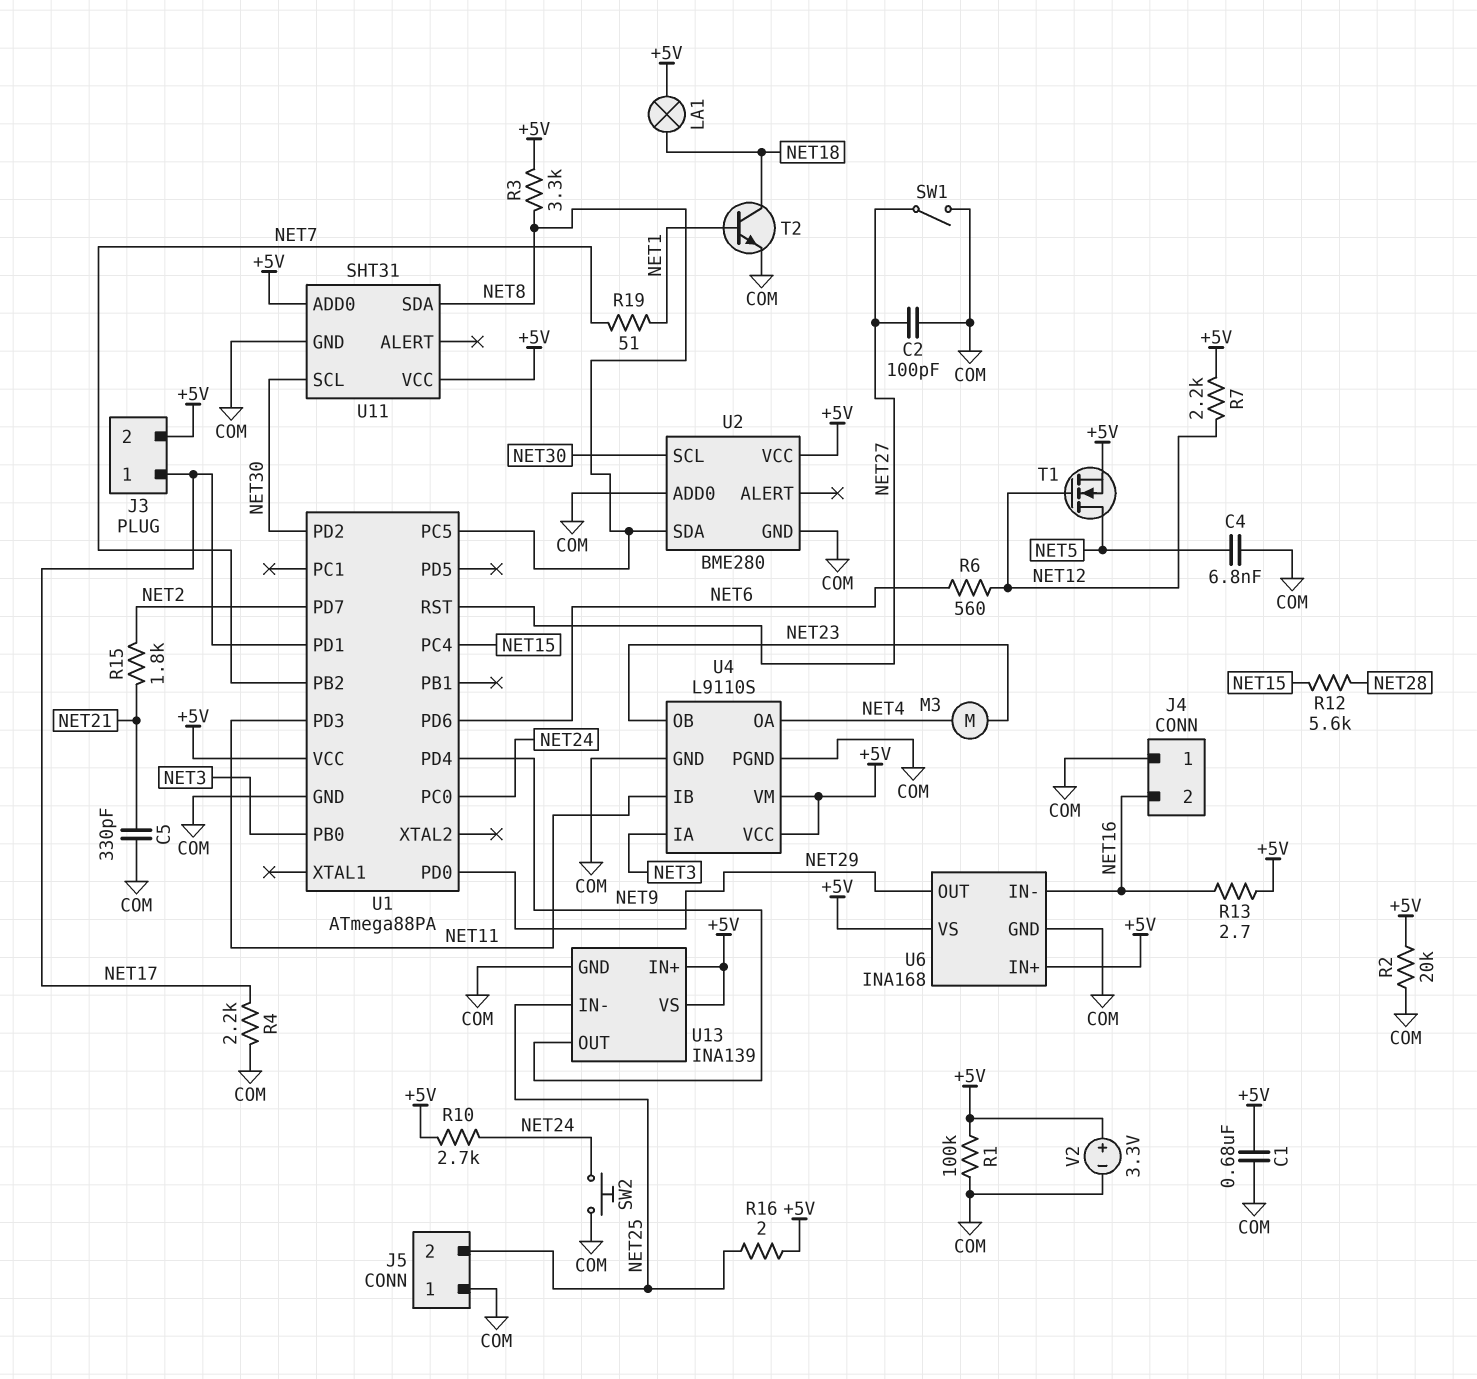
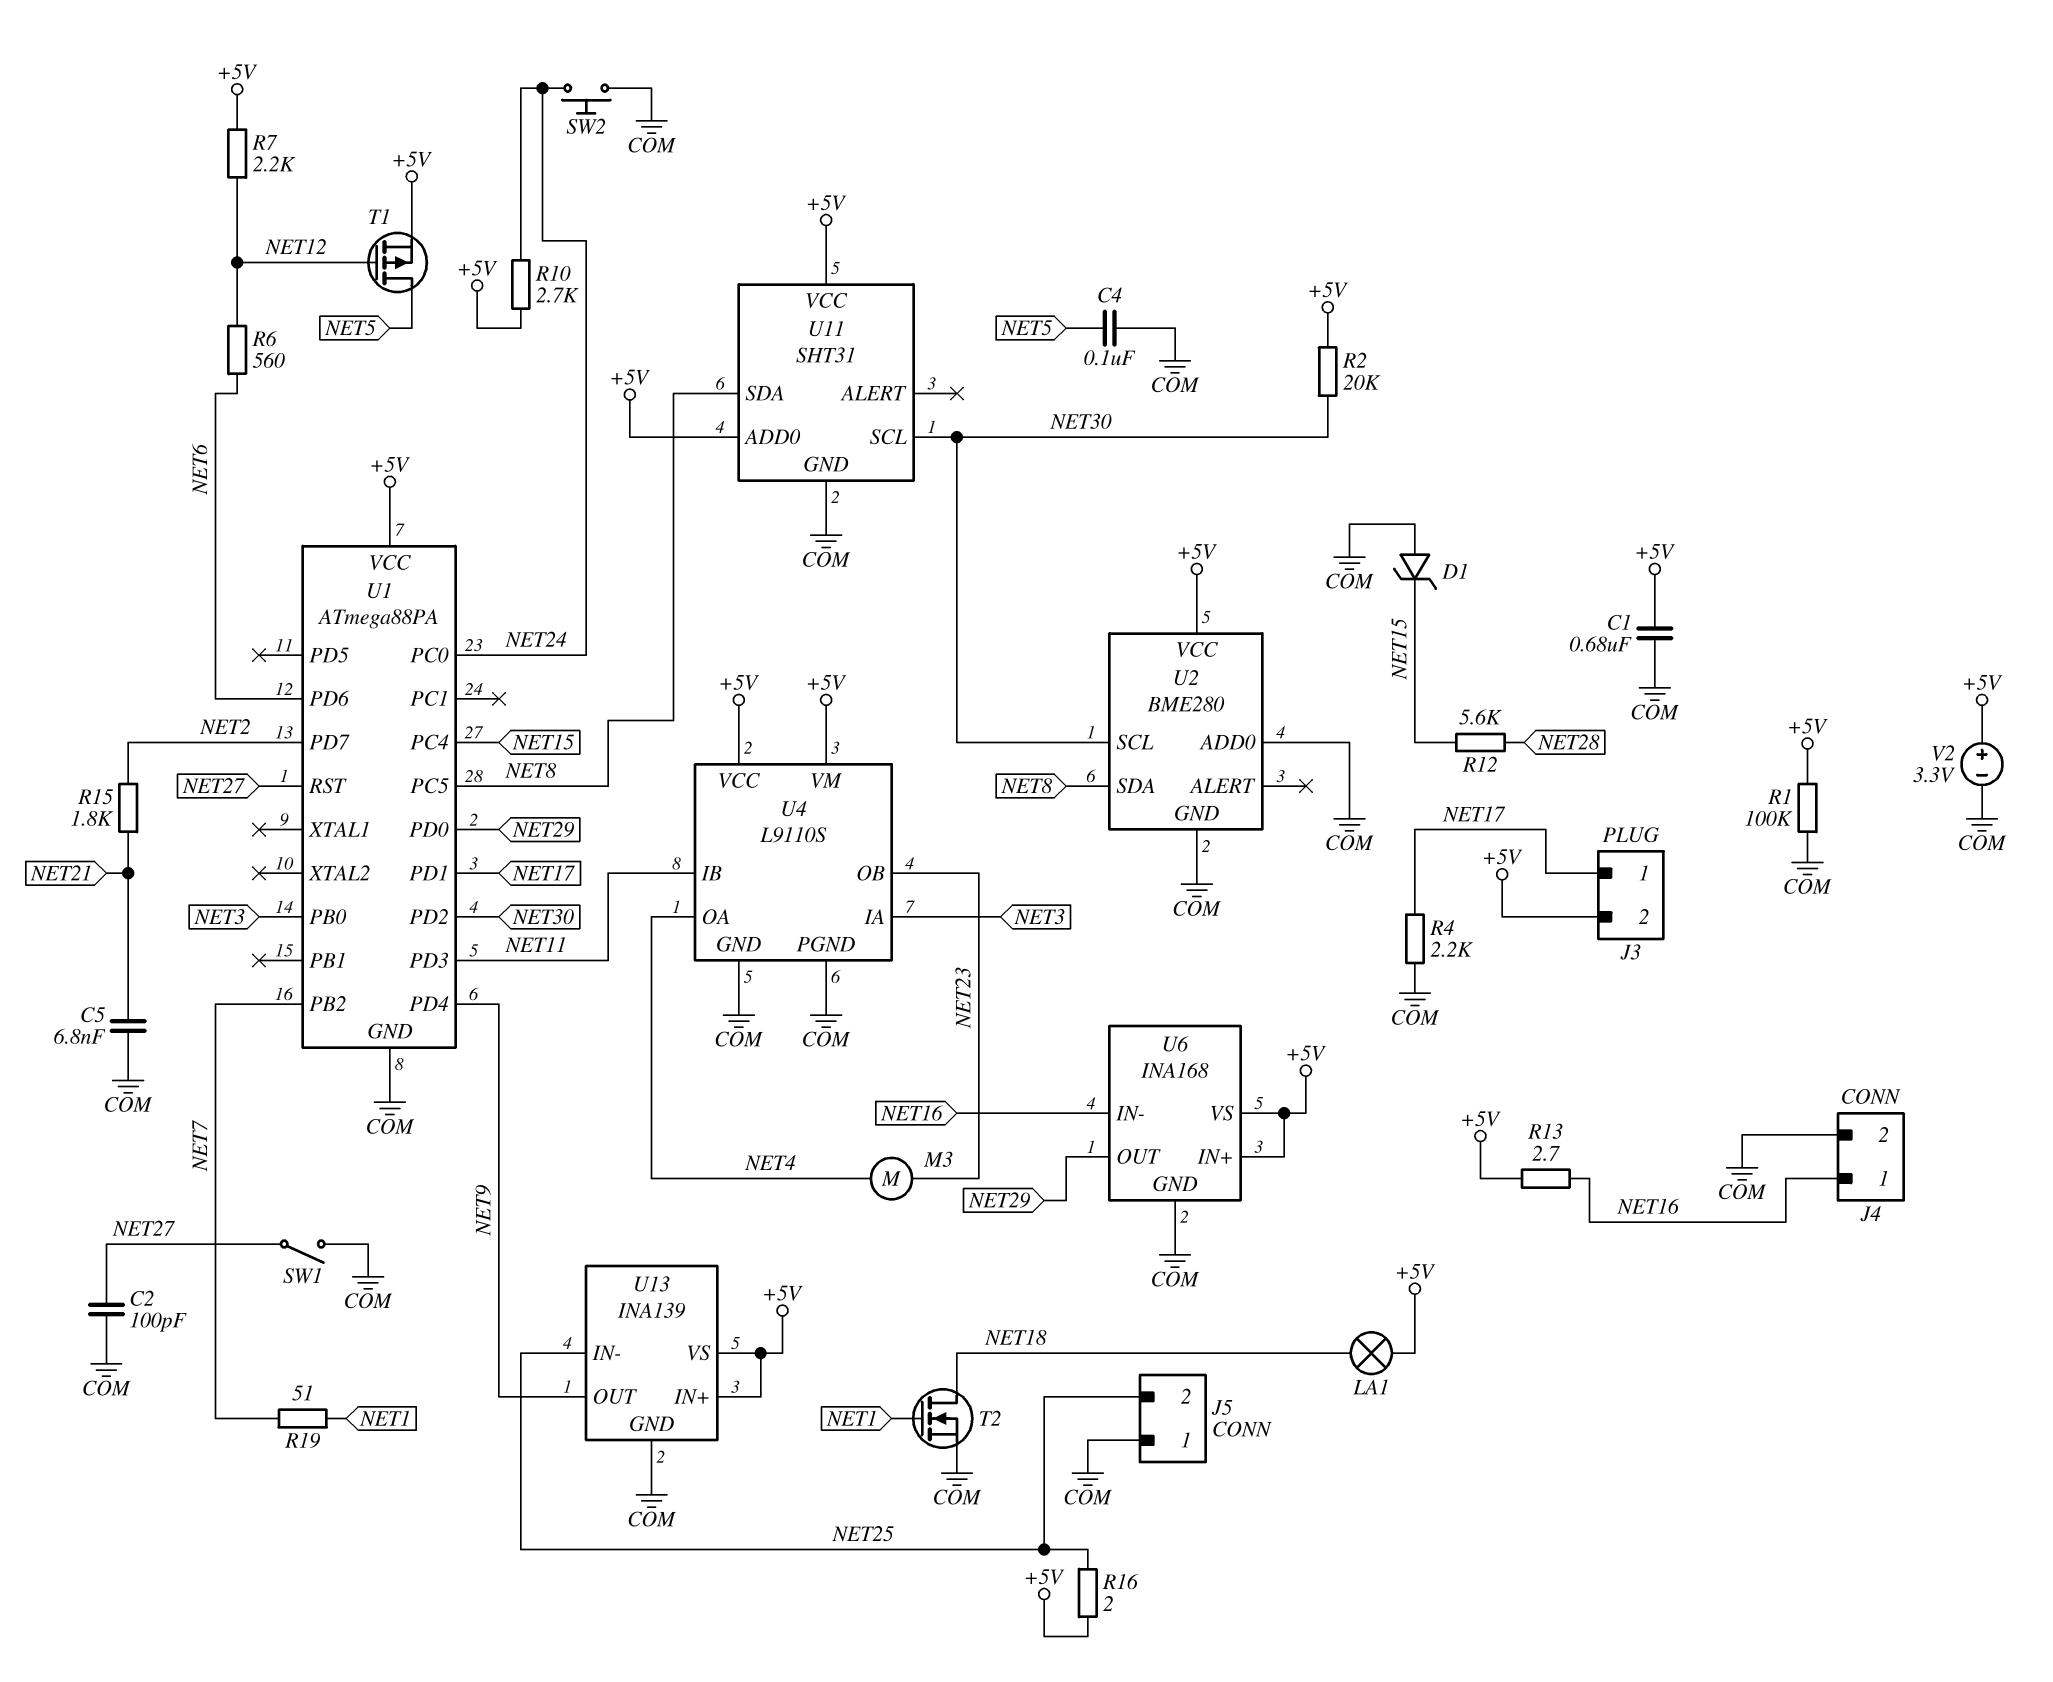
C4: 6.8nF (COM, NET5) -> 100nF (COM, NET5)
C5: 330pF (COM, NET21) -> 6.8nF (COM, NET21)
D1: none -> zener (A COM, K NET15)
J4 pin 1: COM -> NET16
J4 pin 2: NET16 -> COM
R2: 20k (+5V, COM) -> 20k (+5V, NET30)
R3: 3.3k (+5V, NET8) -> none
T1: NMOS (G NET12, D NET5, S +5V) -> PMOS (G NET12, D NET5, S +5V)
T2: NPN (B NET1, C NET18, E COM) -> NMOS (G NET1, D NET18, S COM)

